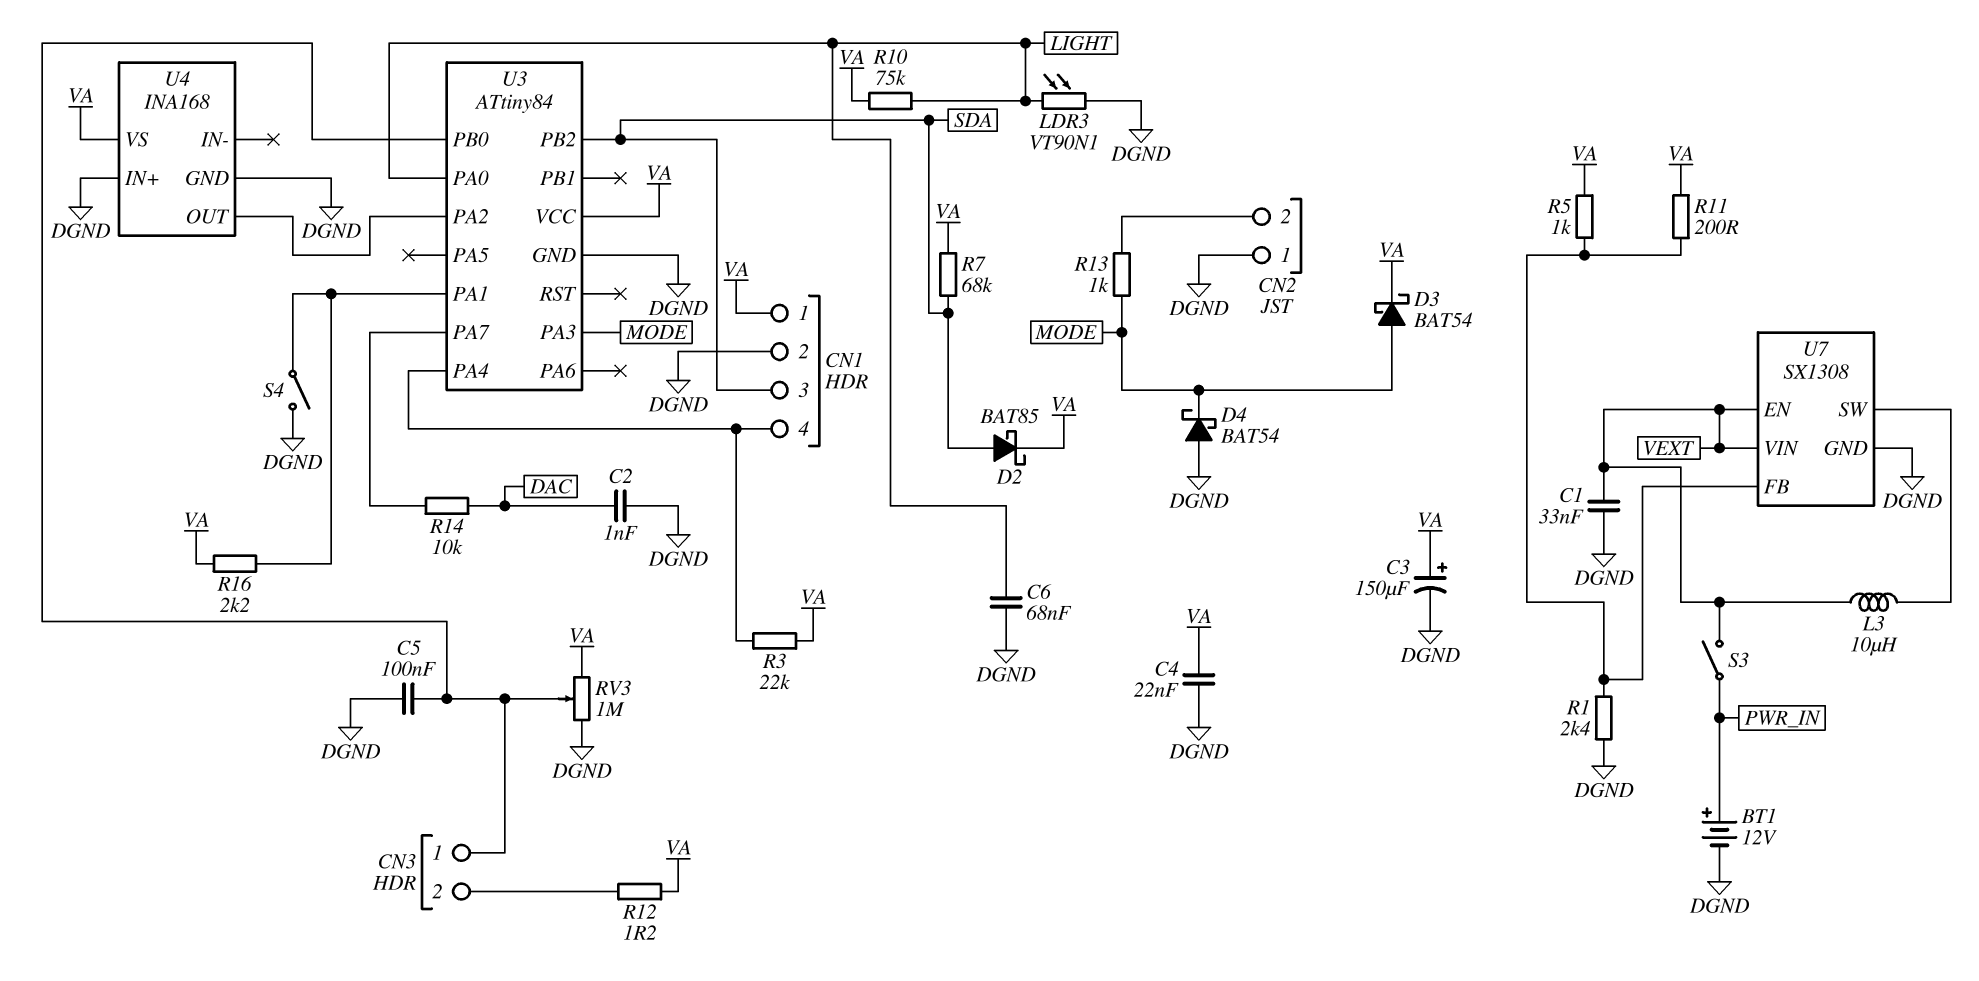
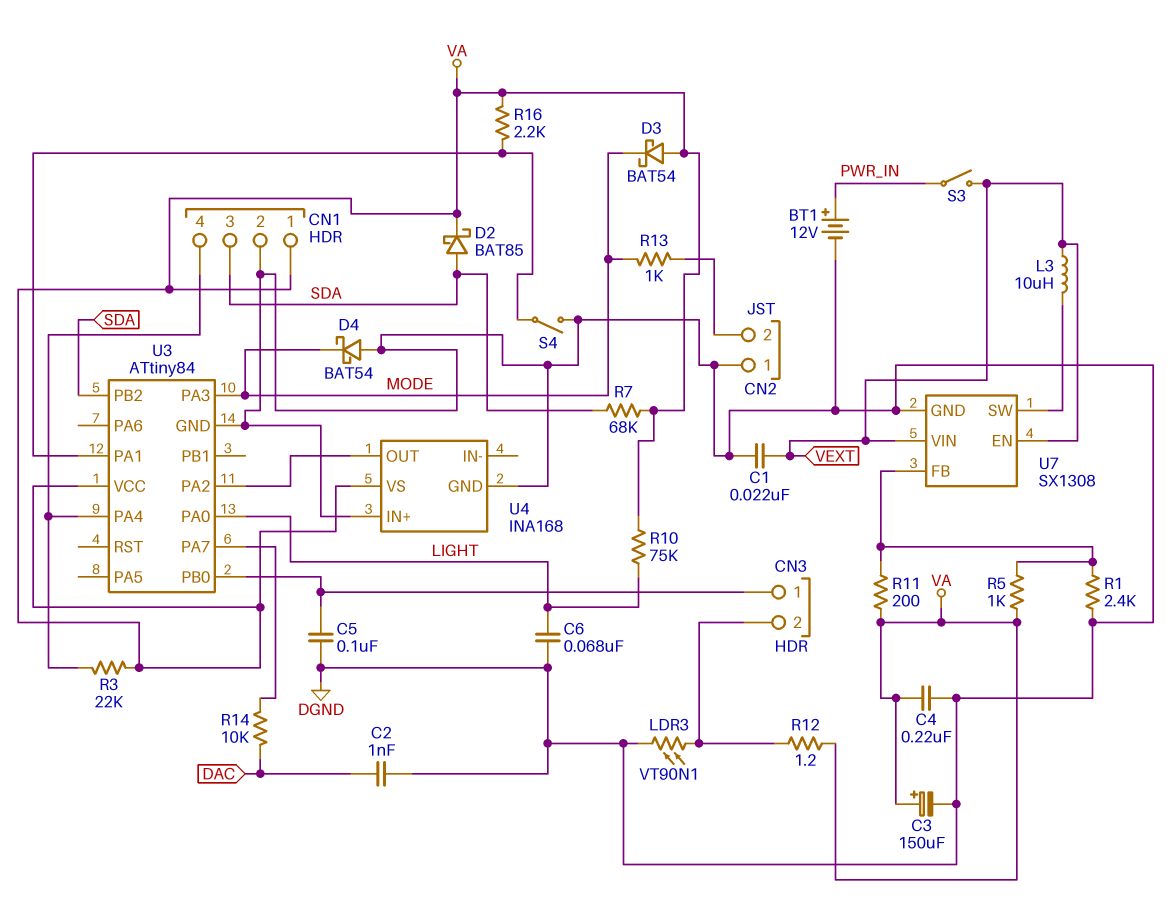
C1: 33nF (DGND, VEXT) -> 22nF (DGND, VEXT)
C4: 22nF (DGND, VA) -> 220nF (DGND, VA)
D3: schottky BAT54 (A MODE, K VA) -> schottky BAT54 (A VA, K MODE)
LDR3: VT90N1 (DGND, LIGHT) -> VT90N1 (CN3/2, DGND)
RV3: 1M (DGND, VA, wiper CN3/1) -> none

